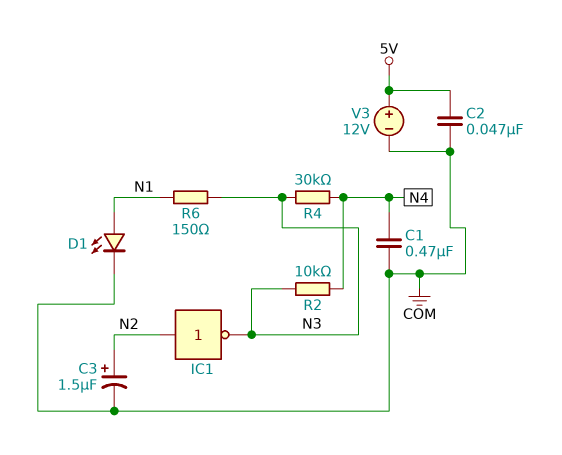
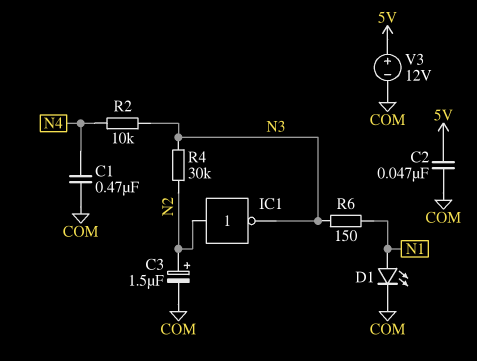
R4: 30k (N3, N4) -> 30k (N2, N3)

